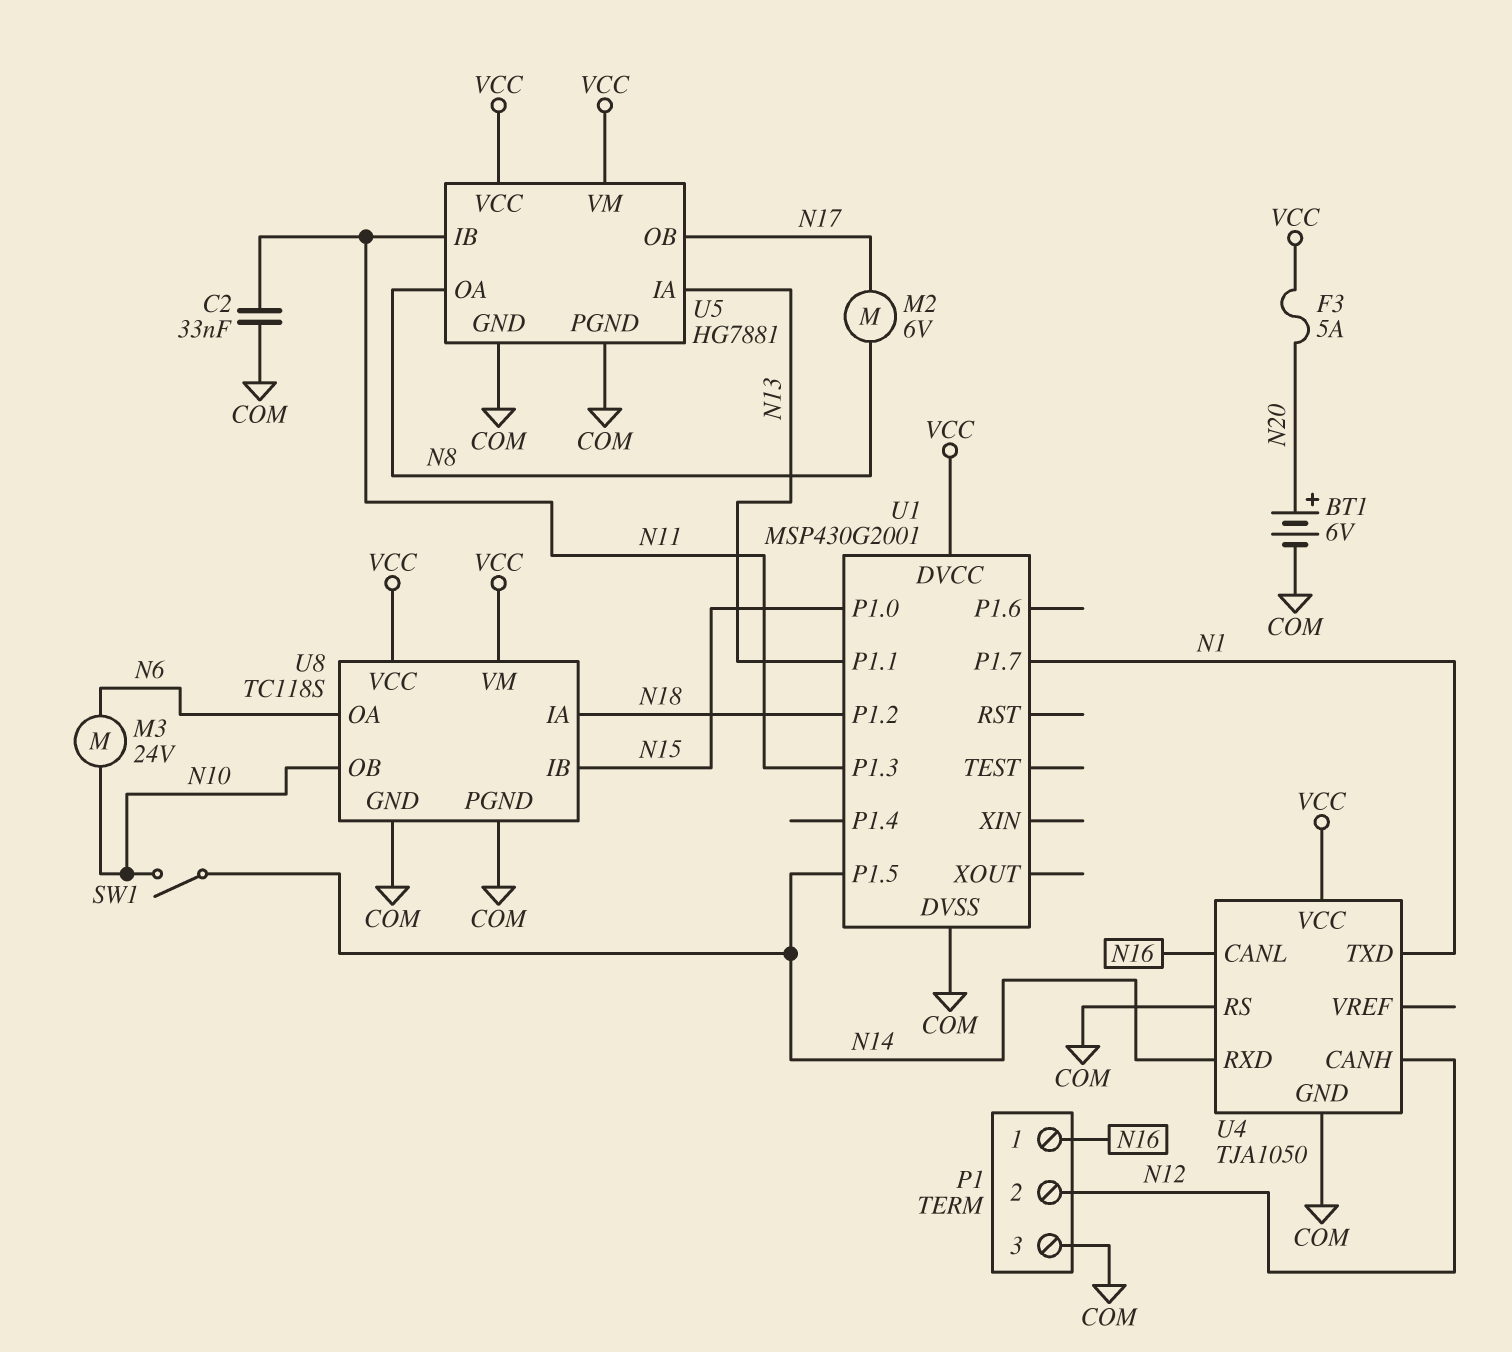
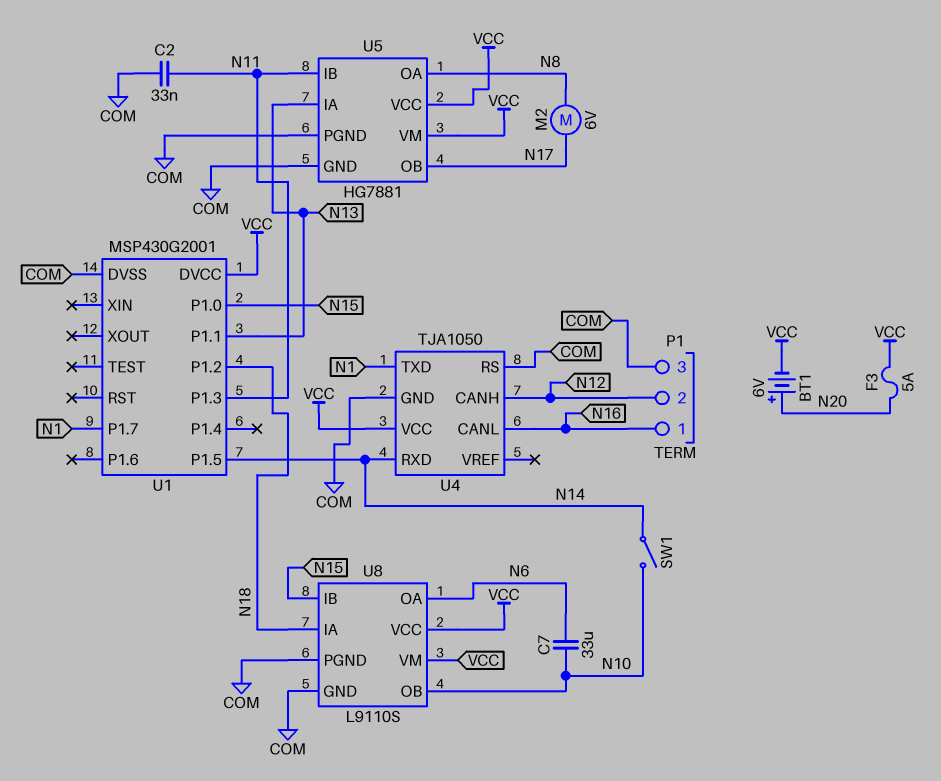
BT1: 6V (plus N20, minus COM) -> 6V (plus N20, minus VCC)
C7: none -> 33uF (N6, N10)
M3: motor 24V (N6, N10) -> none
U8: TC118S -> L9110S

